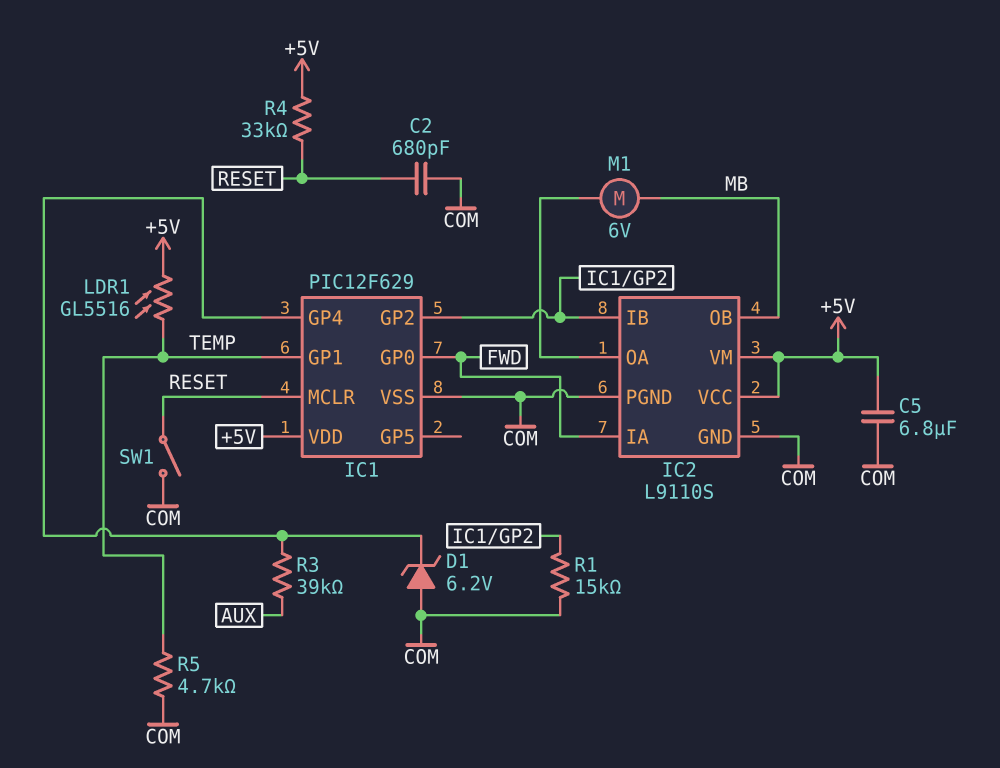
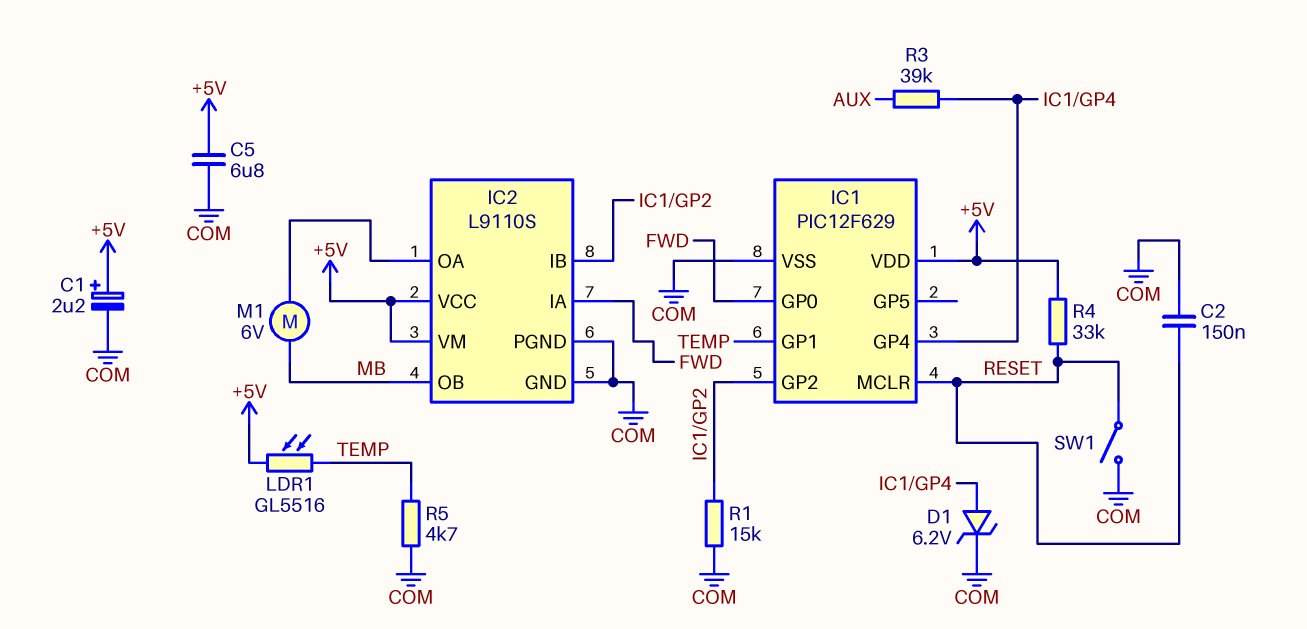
C1: none -> 2.2uF (plus +5V, minus COM)
C2: 680pF (COM, RESET) -> 150nF (COM, RESET)
D1: zener 6.2V (A COM, K IC1/GP4) -> zener 6.2V (A IC1/GP4, K COM)

